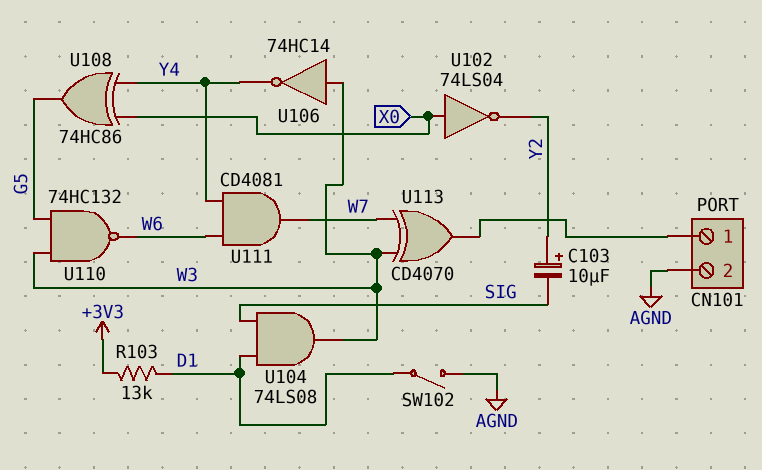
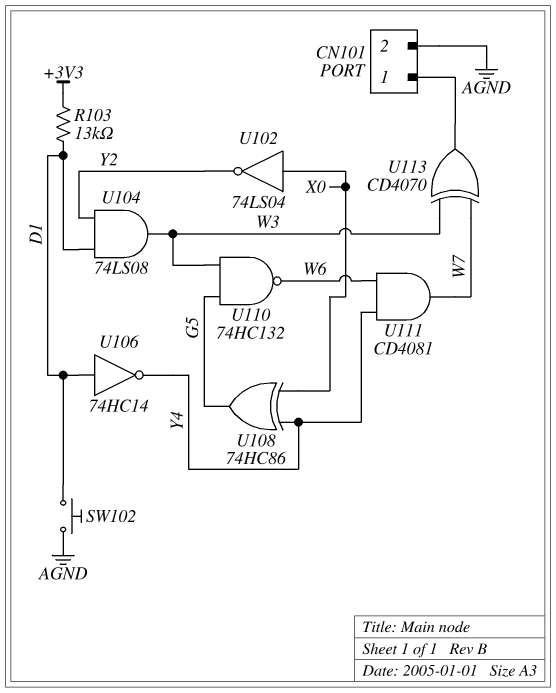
C103: 10uF (plus Y2, minus SIG) -> none
SW102: switch (AGND, D1) -> button (AGND, D1)
U104: AND 74LS08 (in D1, in SIG, out W3) -> AND 74LS08 (in D1, in Y2, out W3)
U106: NOT 74HC14 (in W3, out Y4) -> NOT 74HC14 (in D1, out Y4)

